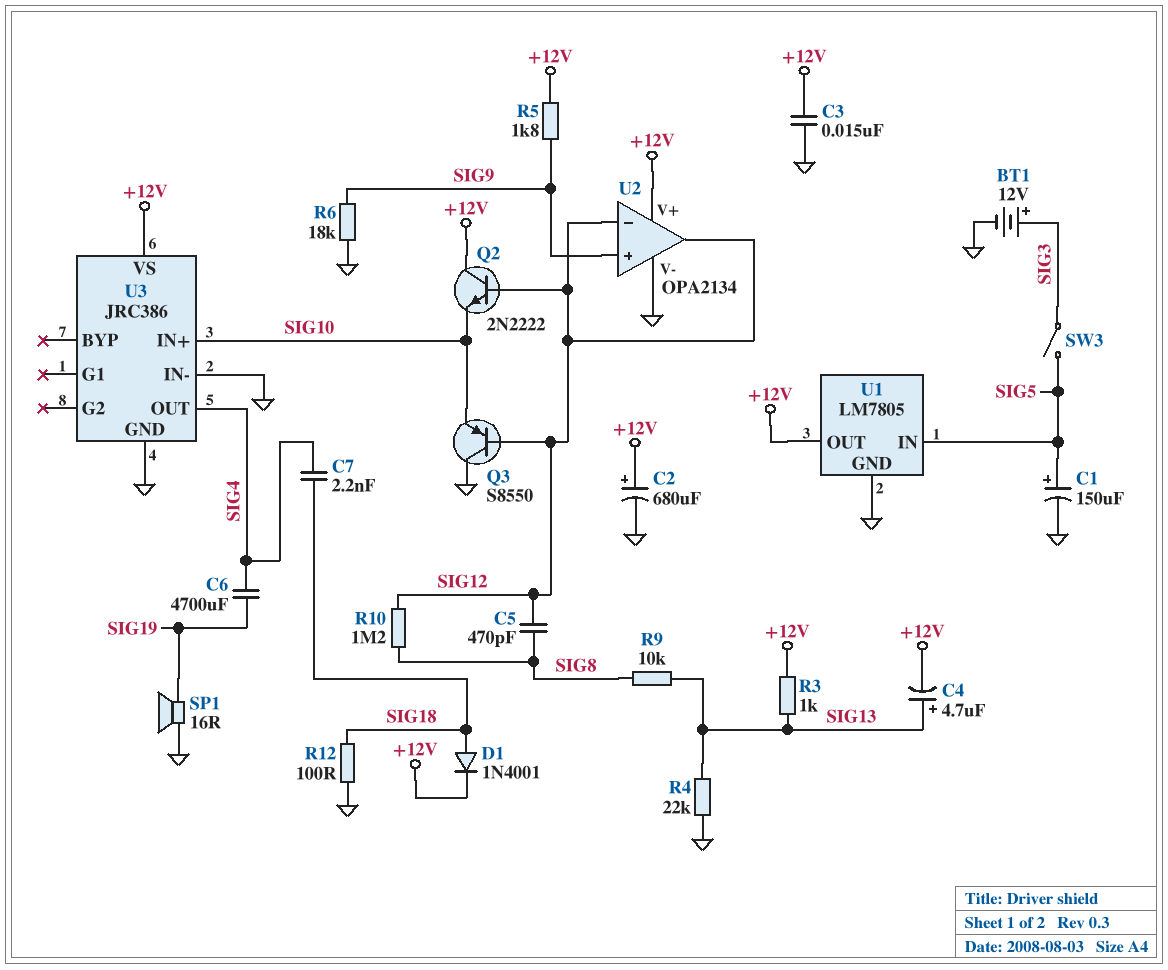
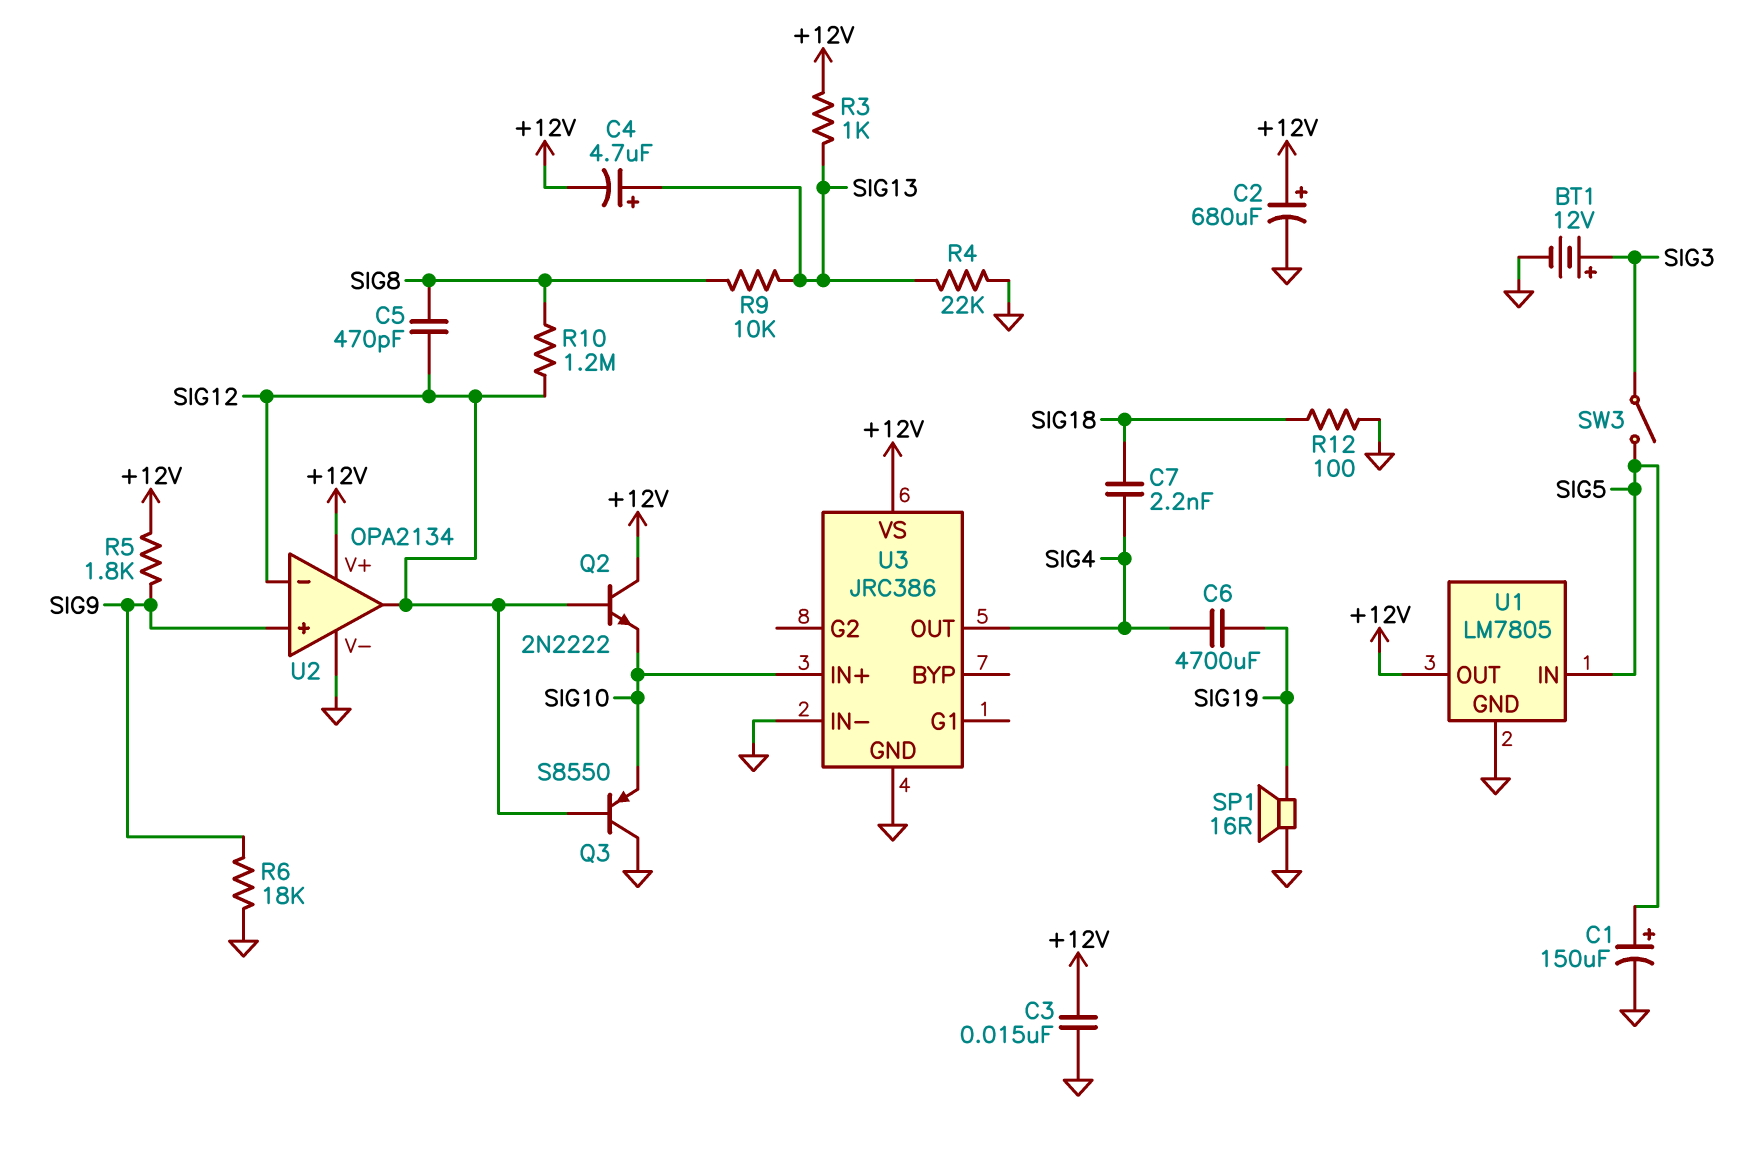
D1: diode 1N4001 (A SIG18, K +12V) -> none

